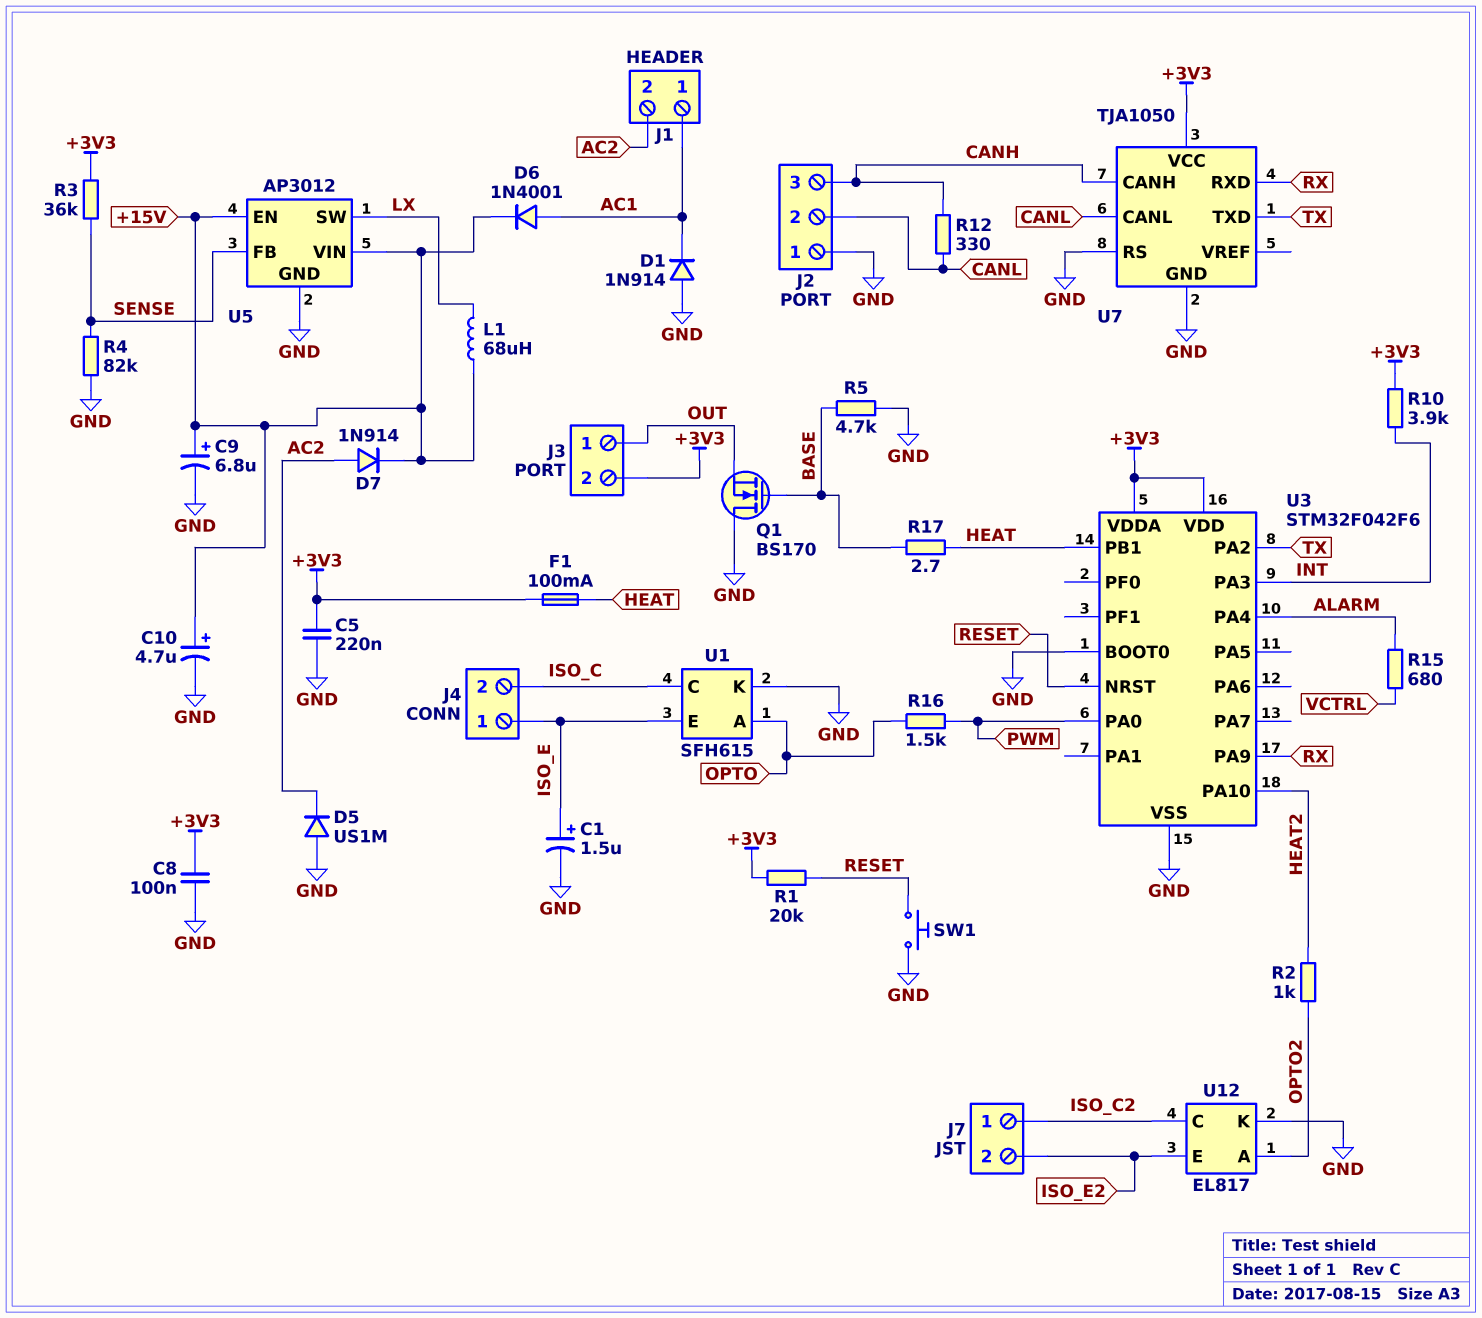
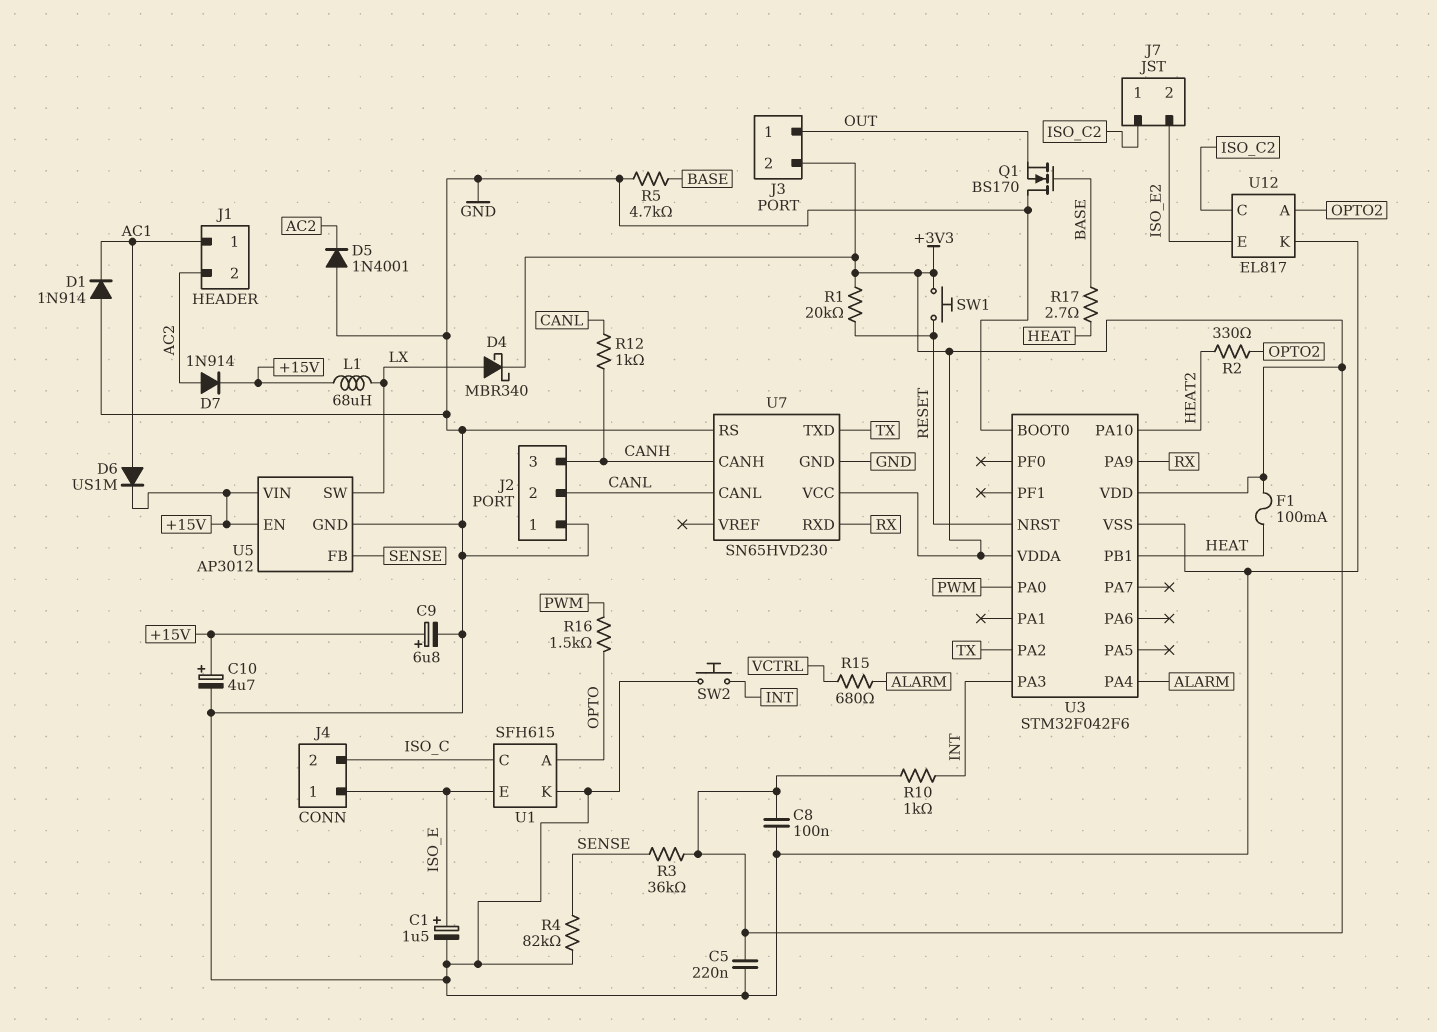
D4: none -> schottky MBR340 (A LX, K +3V3)
D5: diode US1M (A GND, K AC2) -> diode 1N4001 (A GND, K AC2)
D6: diode 1N4001 (A AC1, K +15V) -> diode US1M (A AC1, K +15V)
R2: 1k (HEAT2, OPTO2) -> 330 (HEAT2, OPTO2)
R10: 3.9k (+3V3, INT) -> 1k (+3V3, INT)
R12: 330 (CANH, CANL) -> 1k (CANH, CANL)
SW1: button (GND, RESET) -> button (+3V3, RESET)
SW2: none -> button (GND, INT)
U7: TJA1050 -> SN65HVD230

